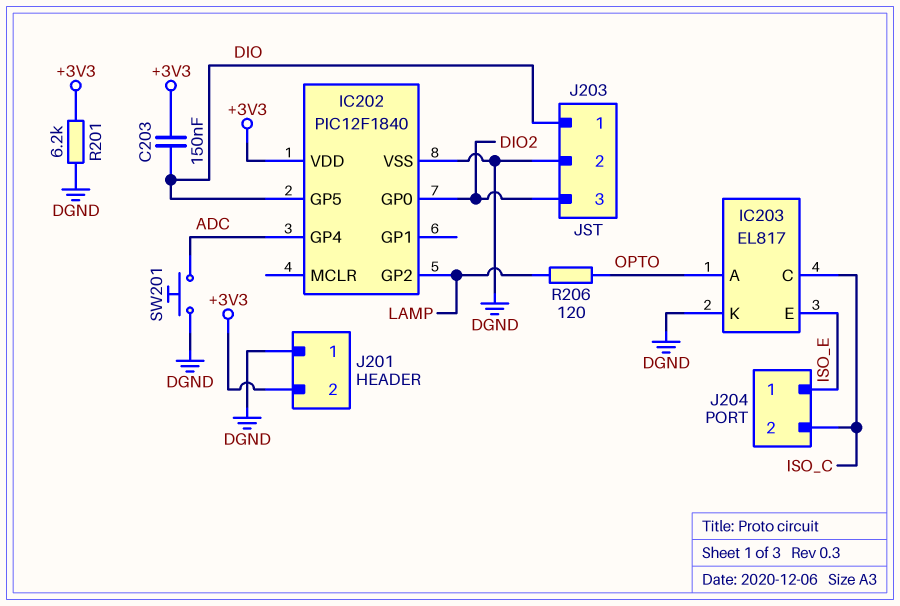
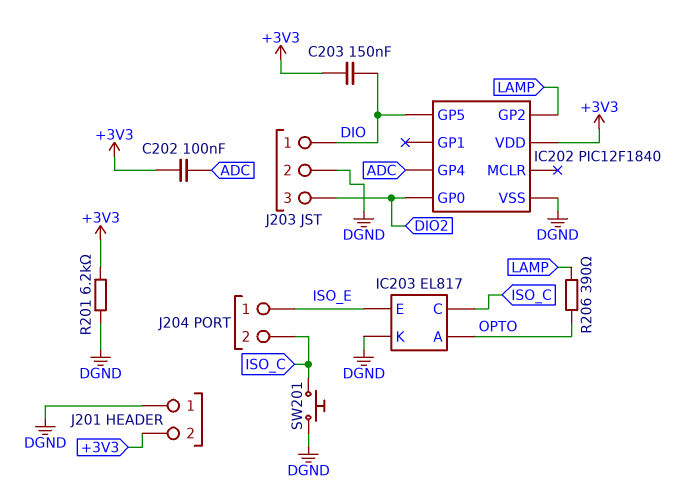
C202: none -> 100nF (+3V3, ADC)
R206: 120 (LAMP, OPTO) -> 390 (LAMP, OPTO)
SW201: button (ADC, DGND) -> button (DGND, ISO_C)

